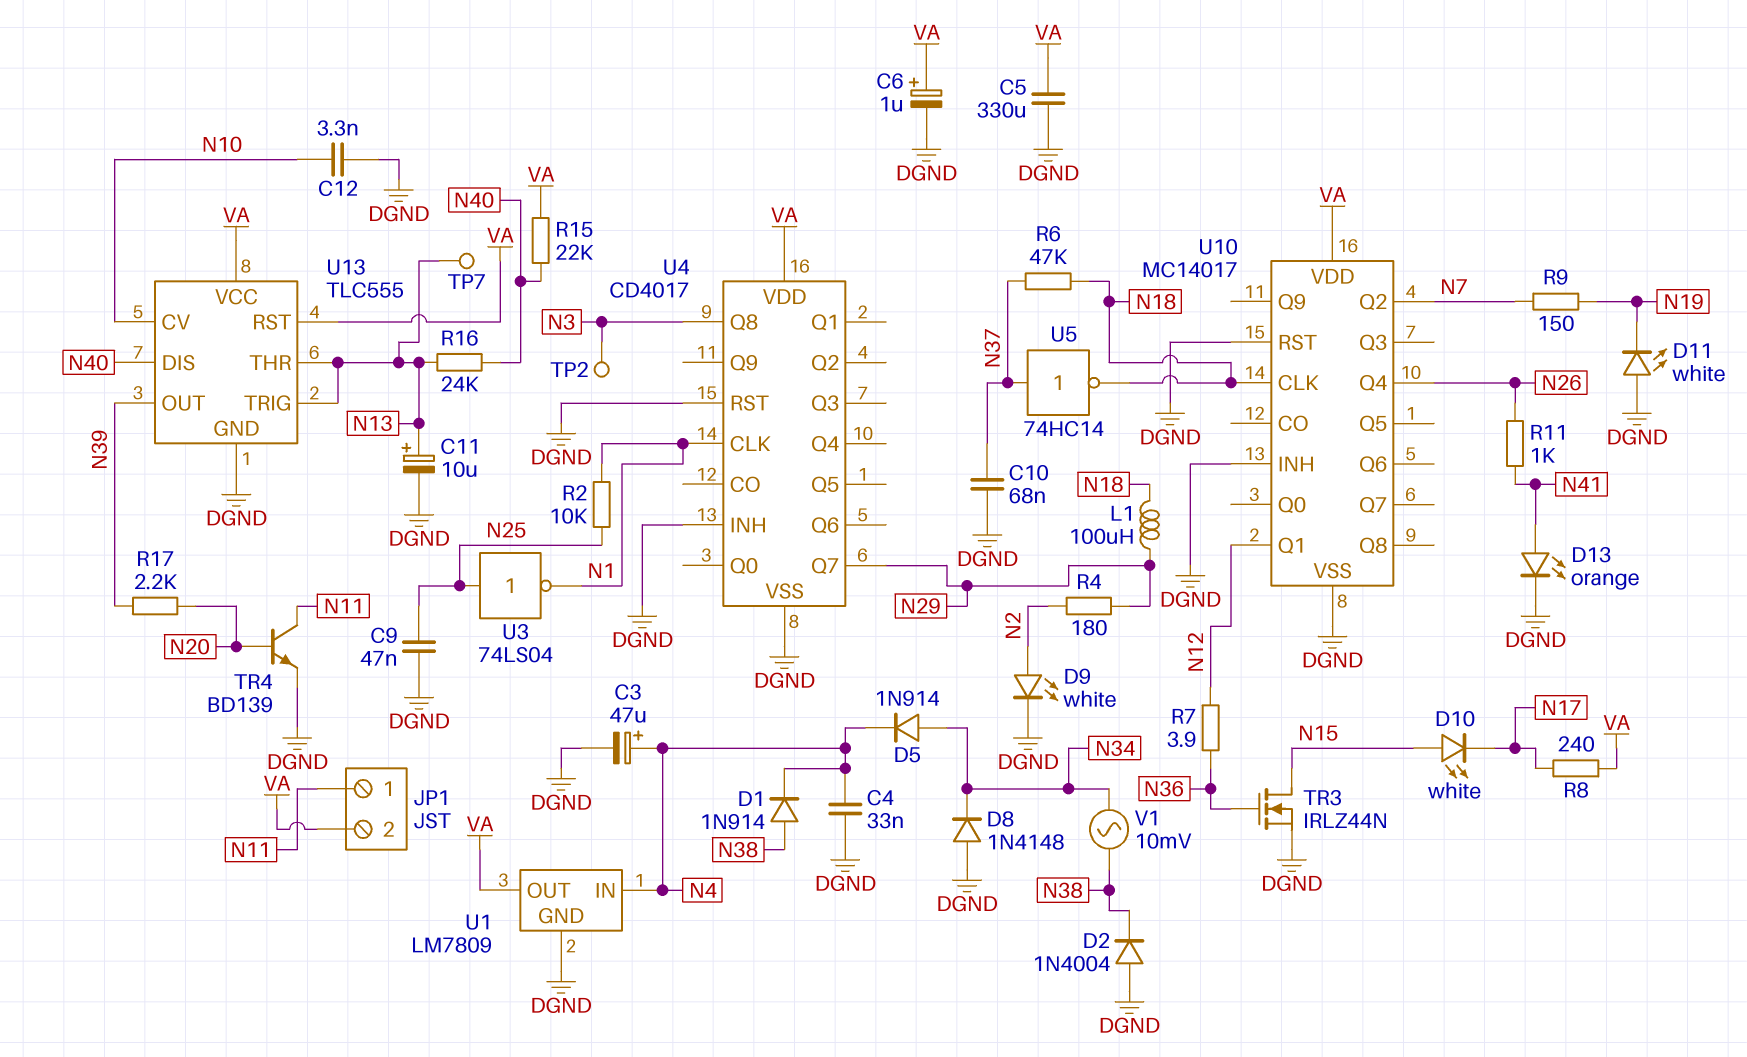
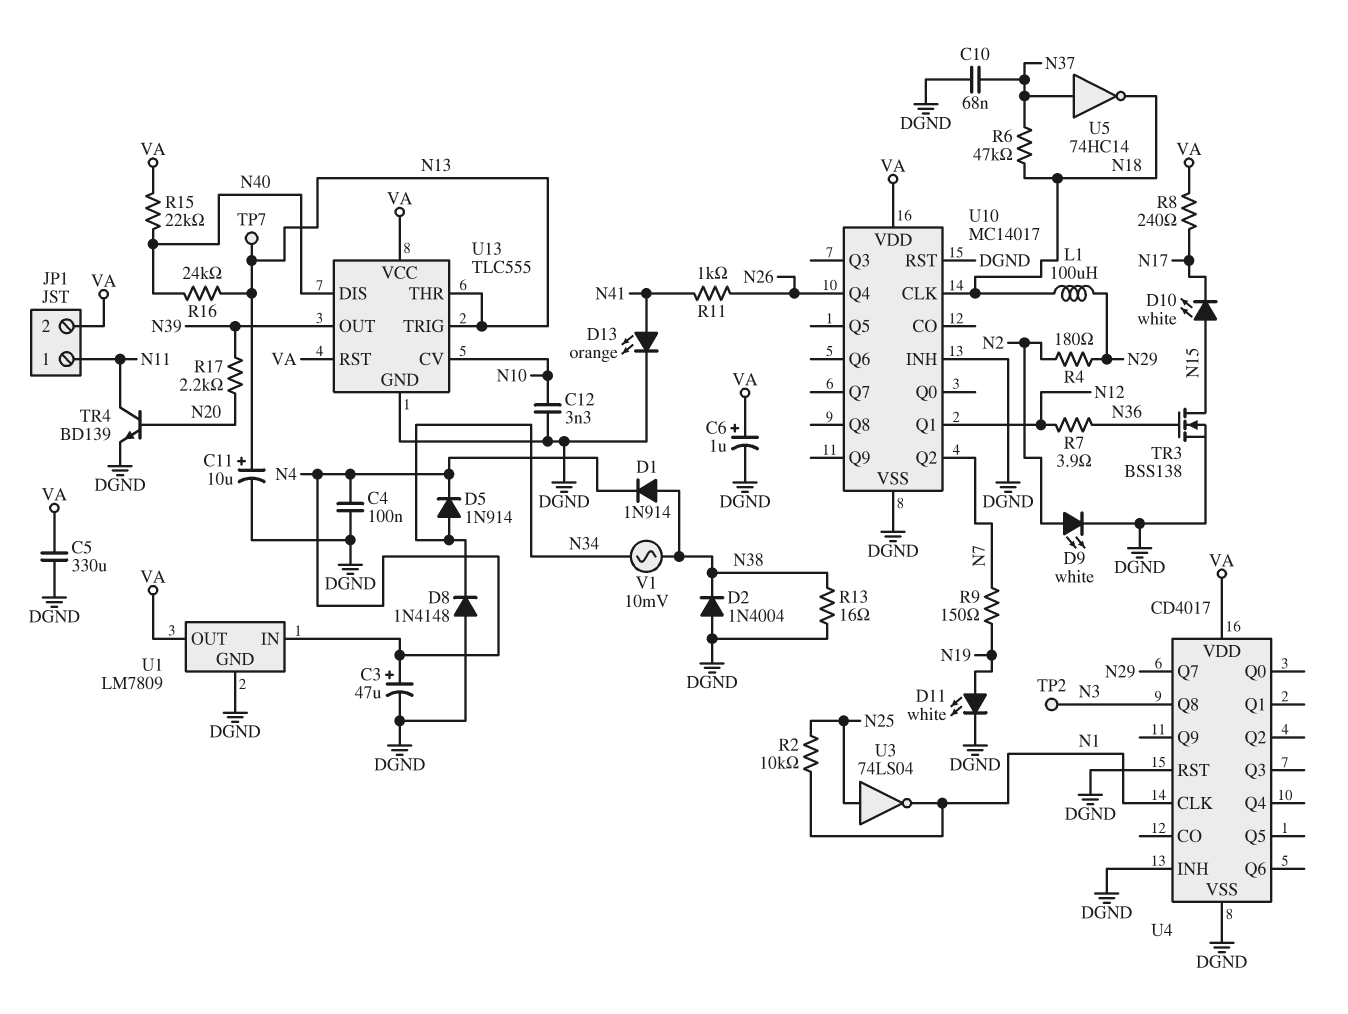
C4: 33nF (DGND, N4) -> 100nF (DGND, N4)
C9: 47nF (DGND, N25) -> none
D11: LED white (A DGND, K N19) -> LED white (A N19, K DGND)
R13: none -> 16 (DGND, N38)
TR3: NMOS IRLZ44N (G N36, D N15, S DGND) -> NMOS BSS138 (G N36, D N15, S DGND)

